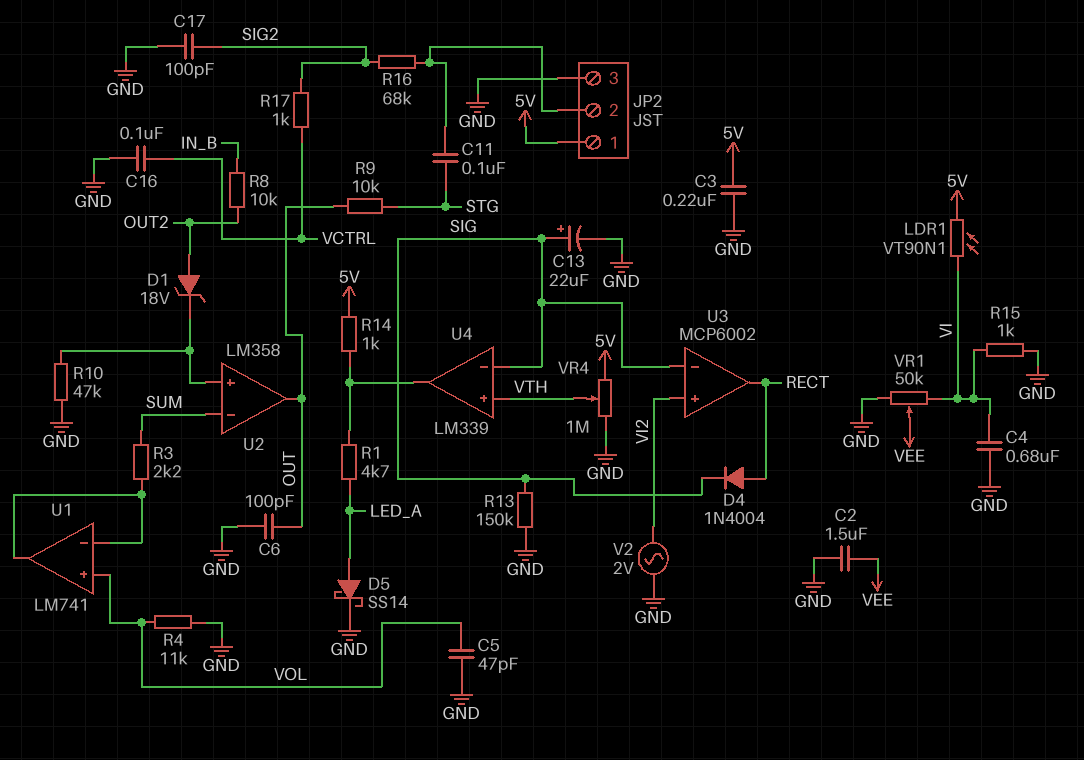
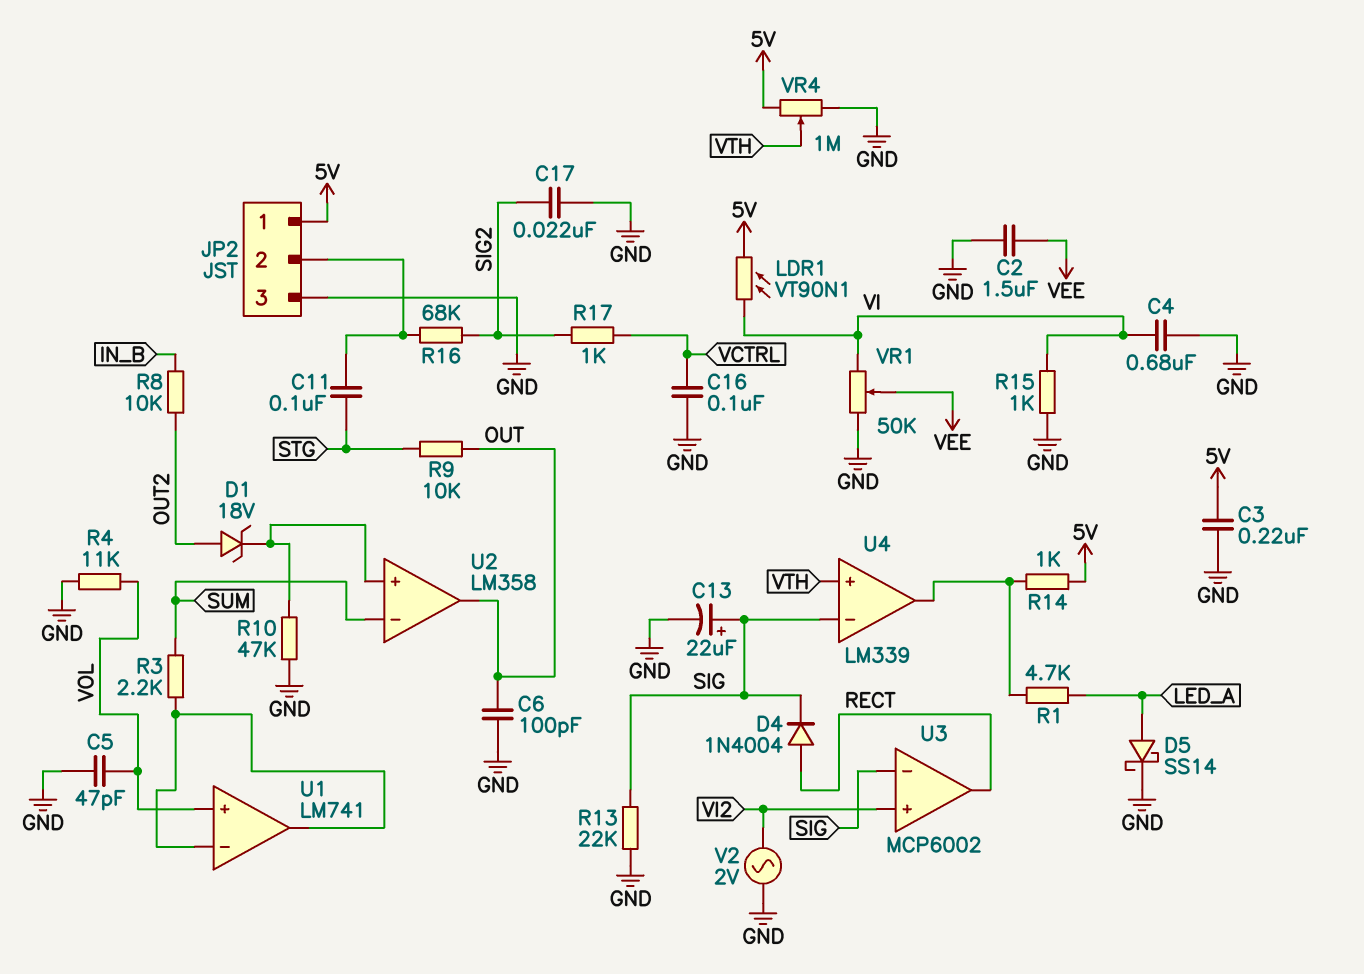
C17: 100pF (GND, SIG2) -> 22nF (GND, SIG2)
R13: 150k (GND, SIG) -> 22k (GND, SIG)

